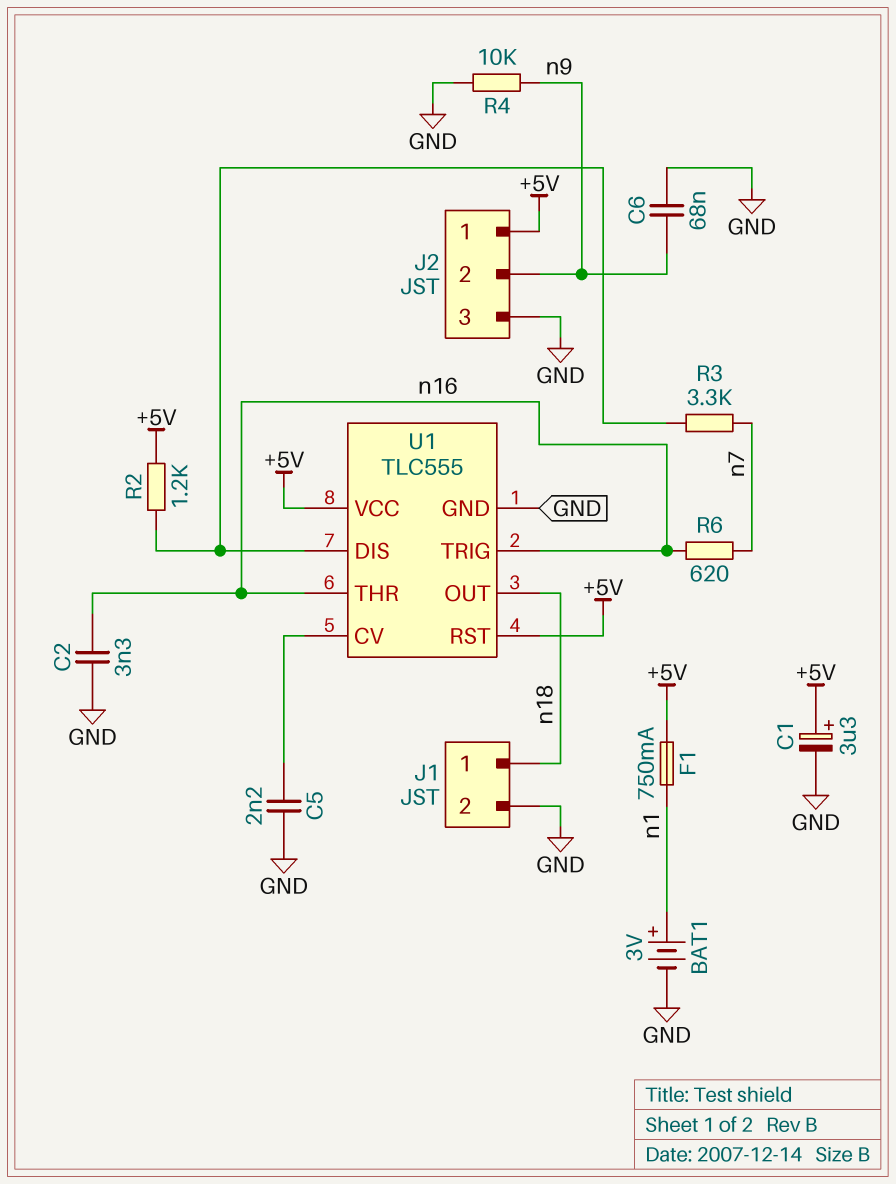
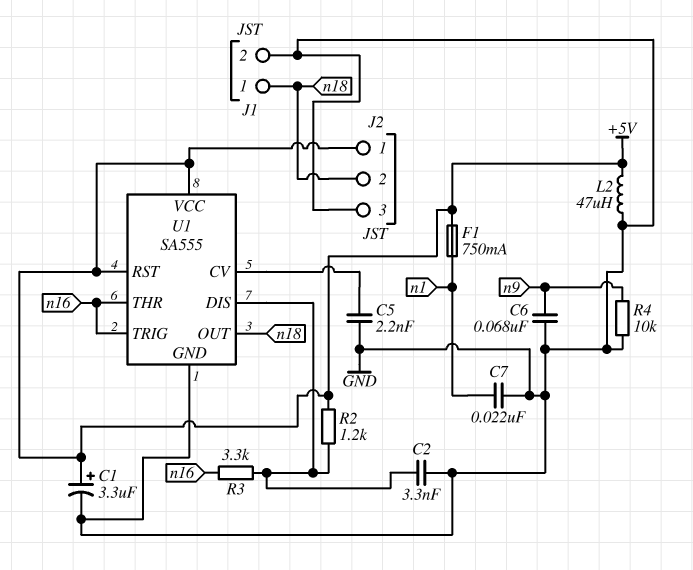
BAT1: 3V (plus n1, minus GND) -> none
C2: 3.3nF (GND, n16) -> 3.3nF (GND, U1/DIS)
C7: none -> 22nF (GND, n1)
J2 pin 2: n9 -> n18
L2: none -> 47uH (+5V, GND)
R3: 3.3k (U1/DIS, n7) -> 3.3k (U1/DIS, n16)
R6: 620 (n7, n16) -> none
U1: TLC555 -> SA555

